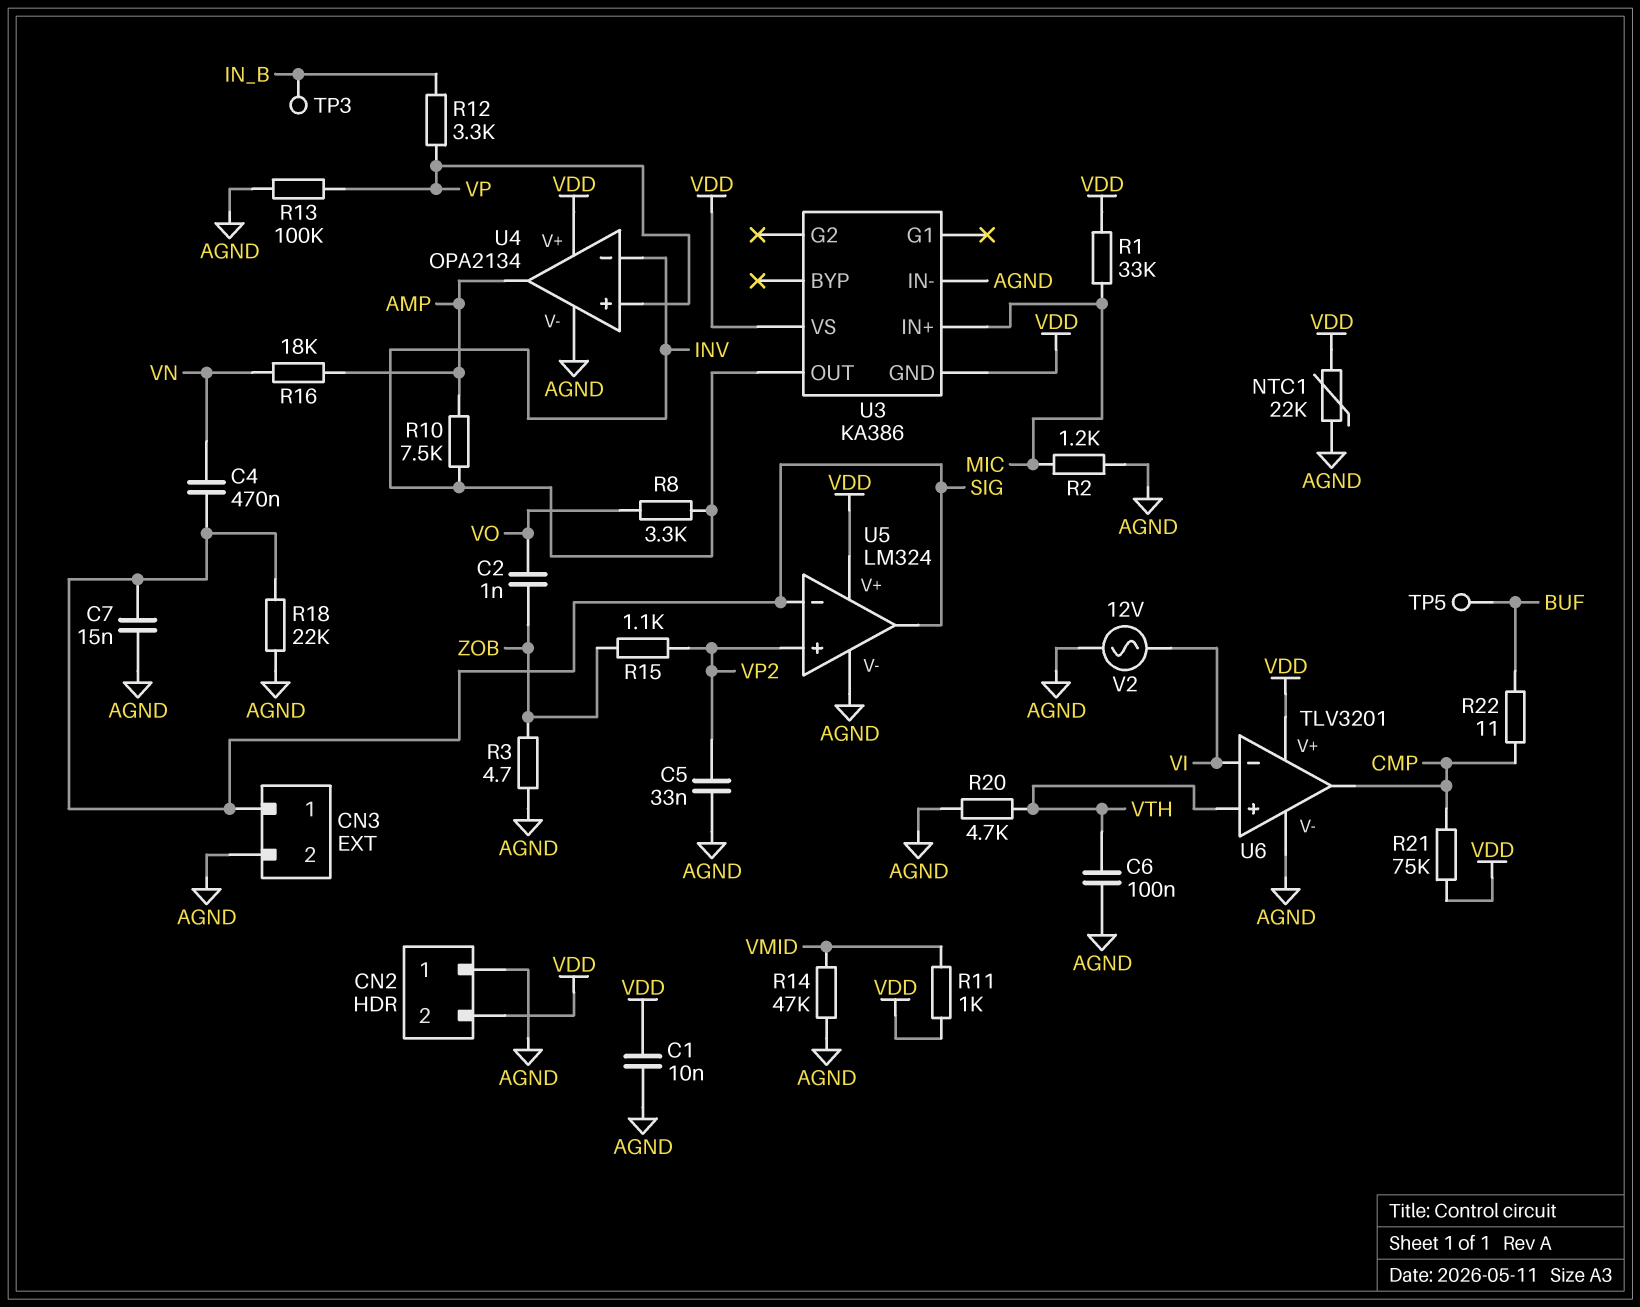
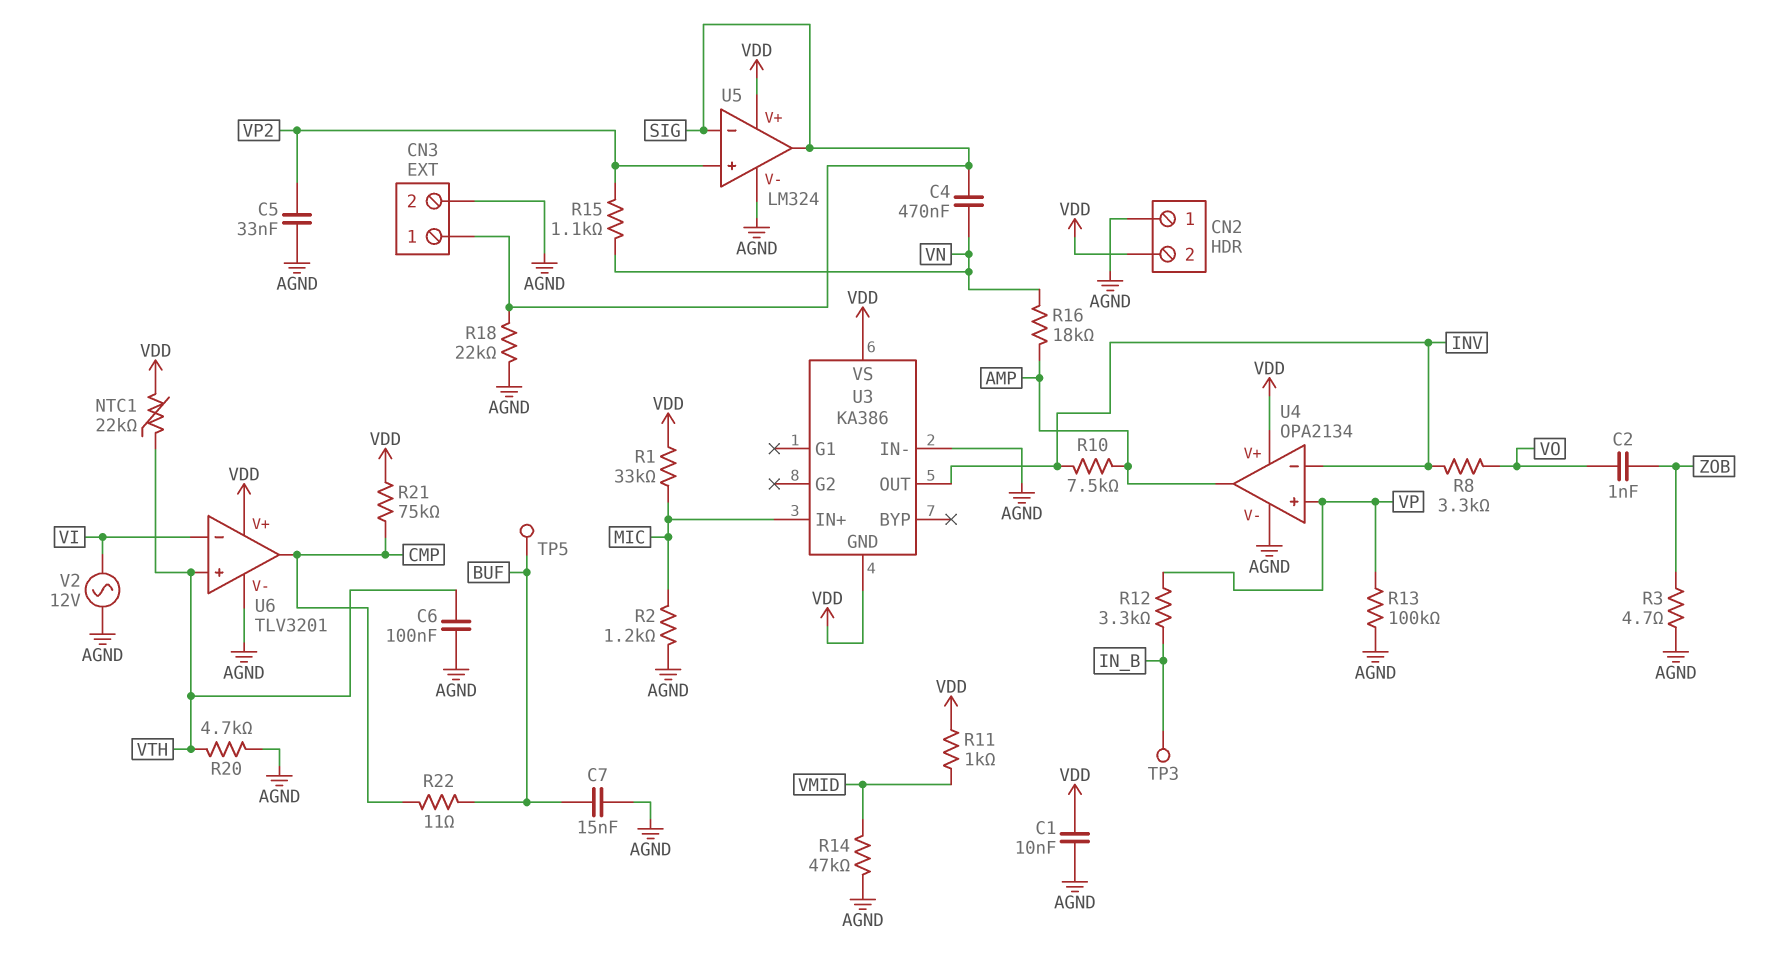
C7: 15nF (AGND, SIG) -> 15nF (AGND, BUF)
NTC1: 22k (AGND, VDD) -> 22k (VDD, VTH)
R15: 1.1k (VP2, ZOB) -> 1.1k (VN, VP2)

